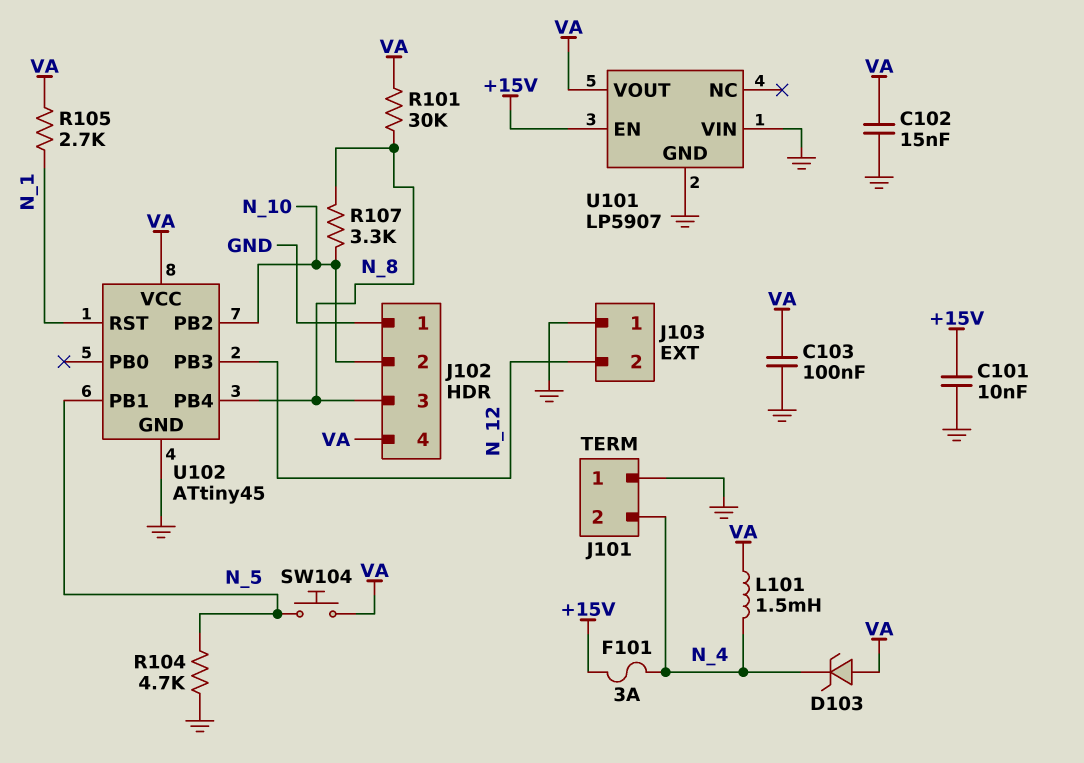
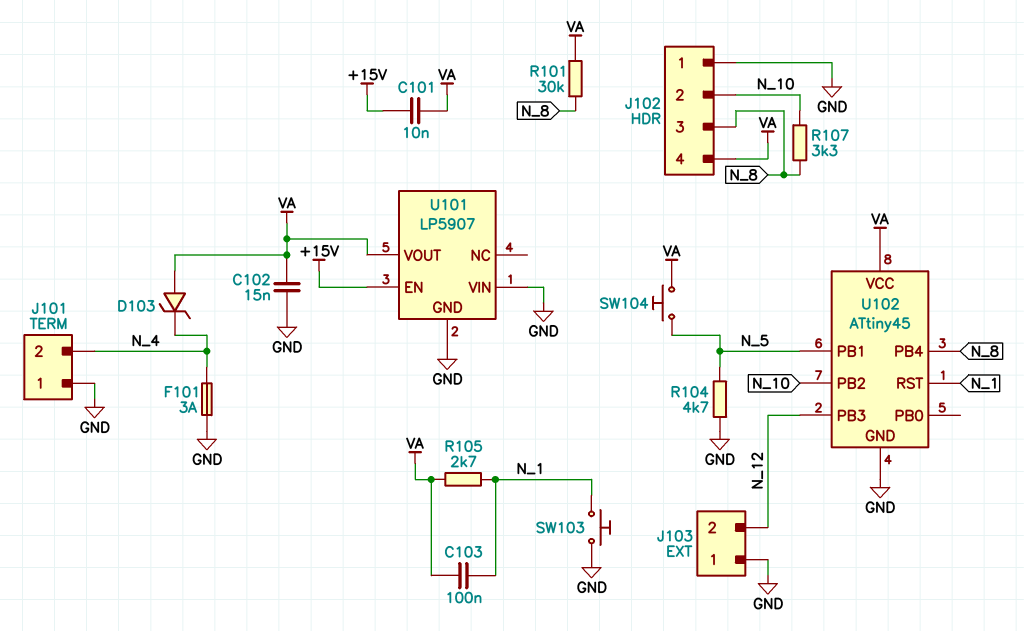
C101: 10nF (+15V, GND) -> 10nF (+15V, VA)
C103: 100nF (GND, VA) -> 100nF (N_1, VA)
F101: 3A (+15V, N_4) -> 3A (GND, N_4)
L101: 1.5mH (N_4, VA) -> none
SW103: none -> button (GND, N_1)

